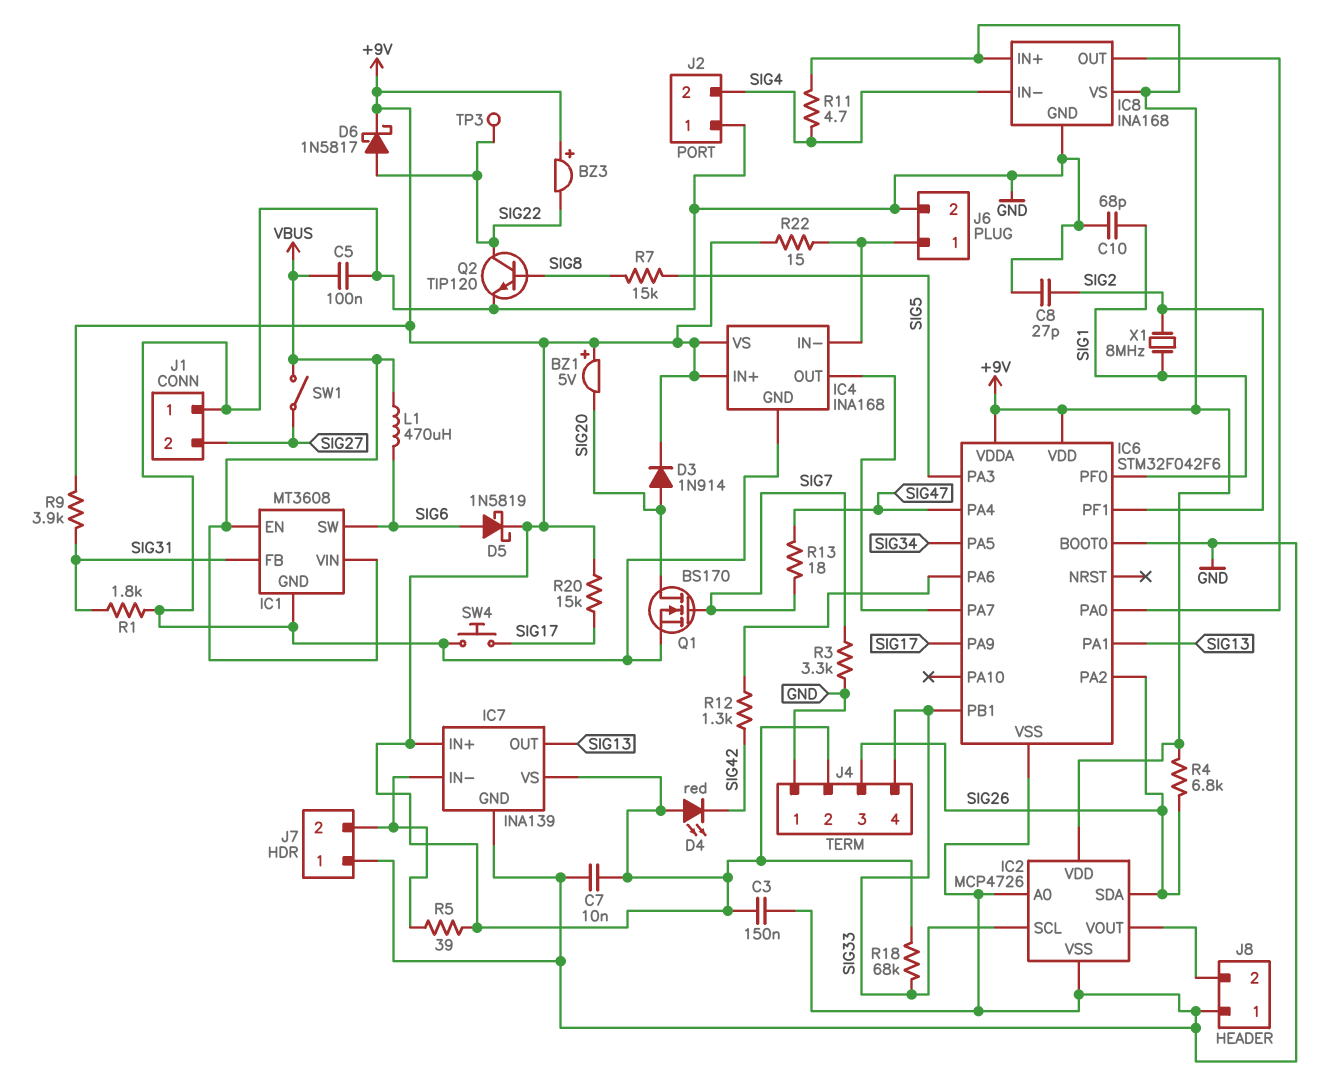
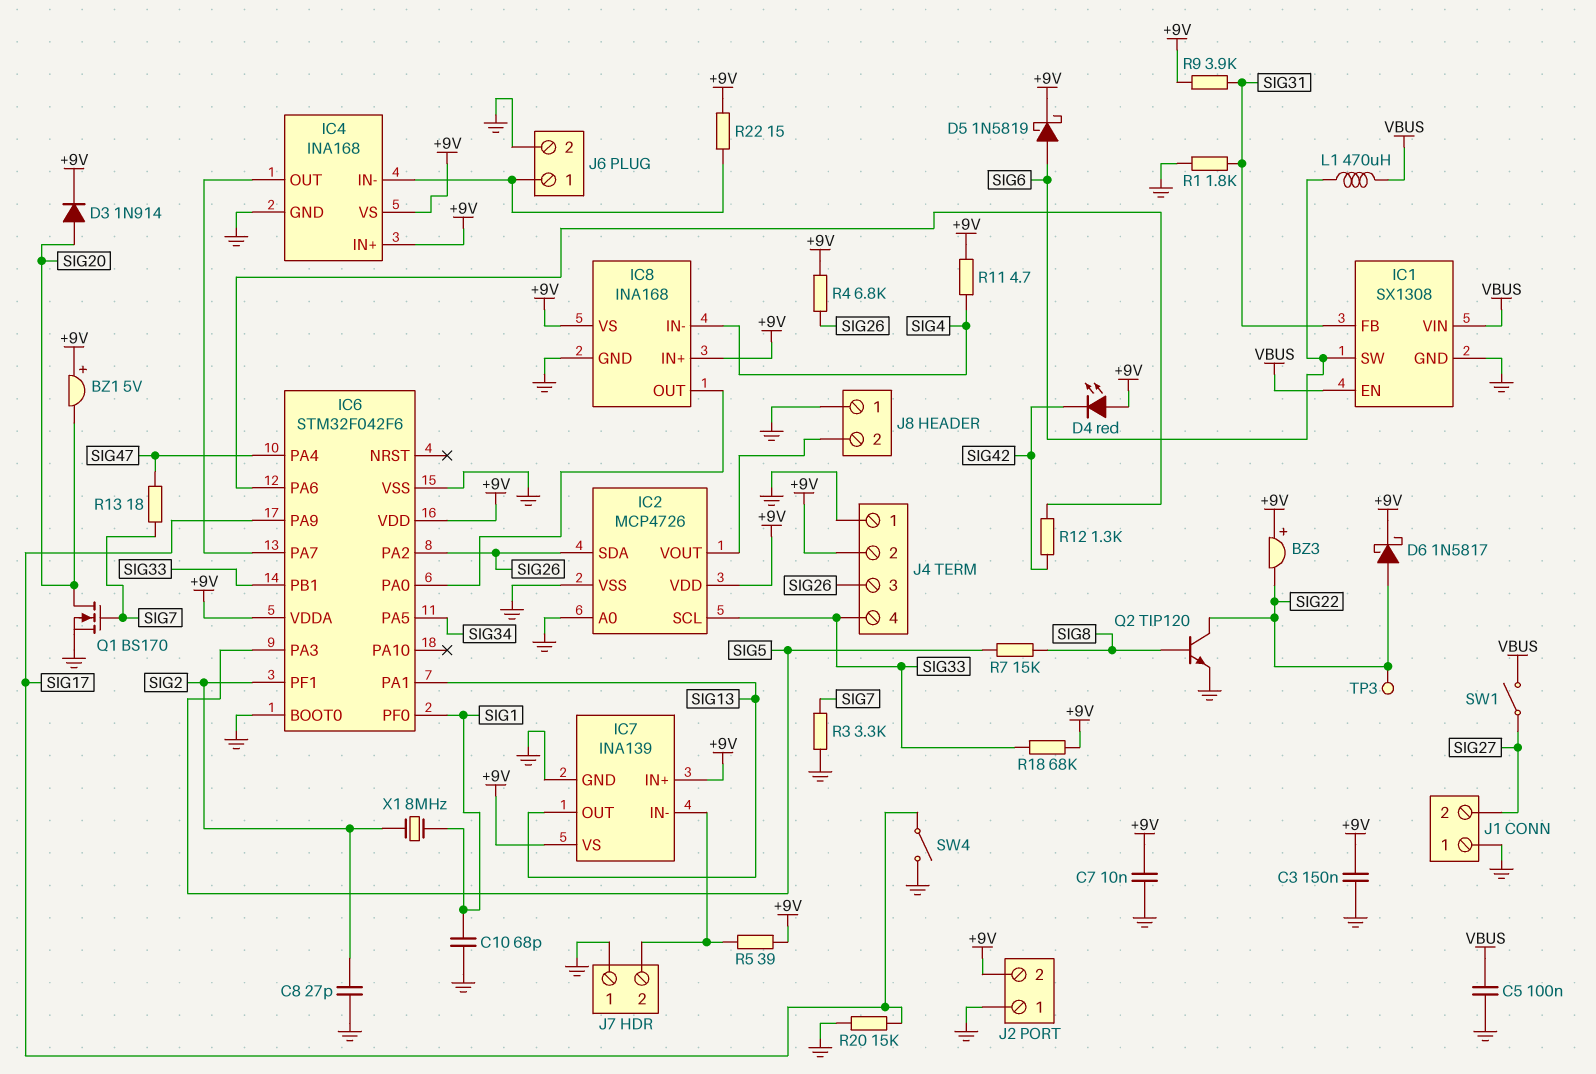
IC1: MT3608 -> SX1308
J2 pin 2: SIG4 -> +9V
R20: 15k (+9V, SIG17) -> 15k (GND, SIG17)
SW4: button (GND, SIG17) -> switch (GND, SIG17)

